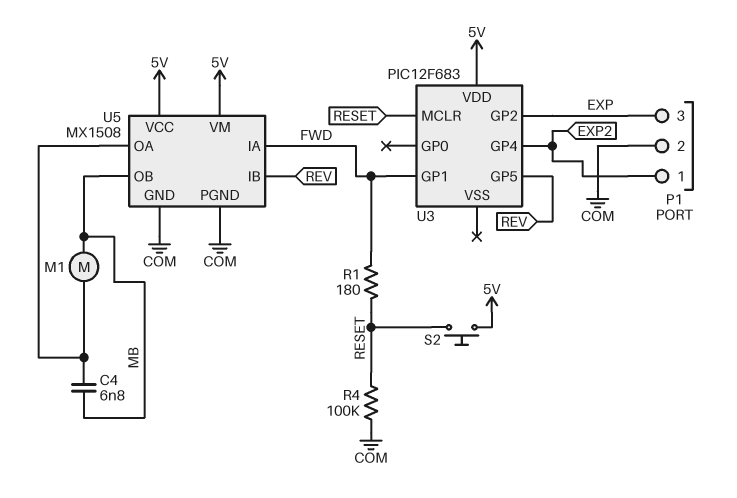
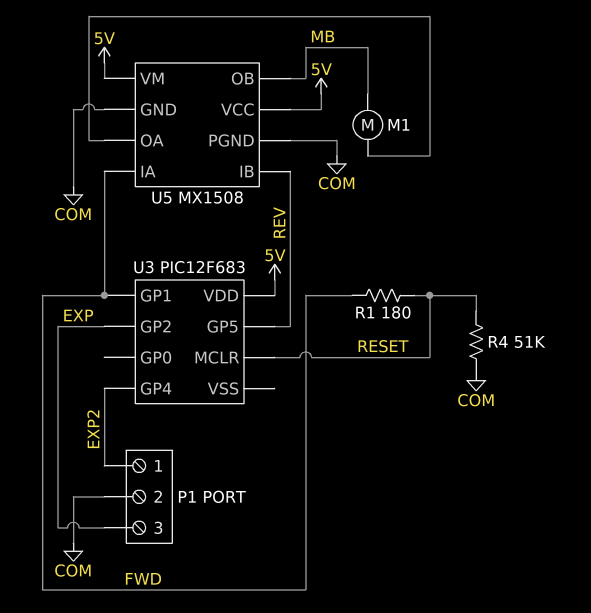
C4: 6.8nF (MB, U5/OA) -> none
R4: 100k (COM, RESET) -> 51k (COM, RESET)
S2: button (5V, RESET) -> none

